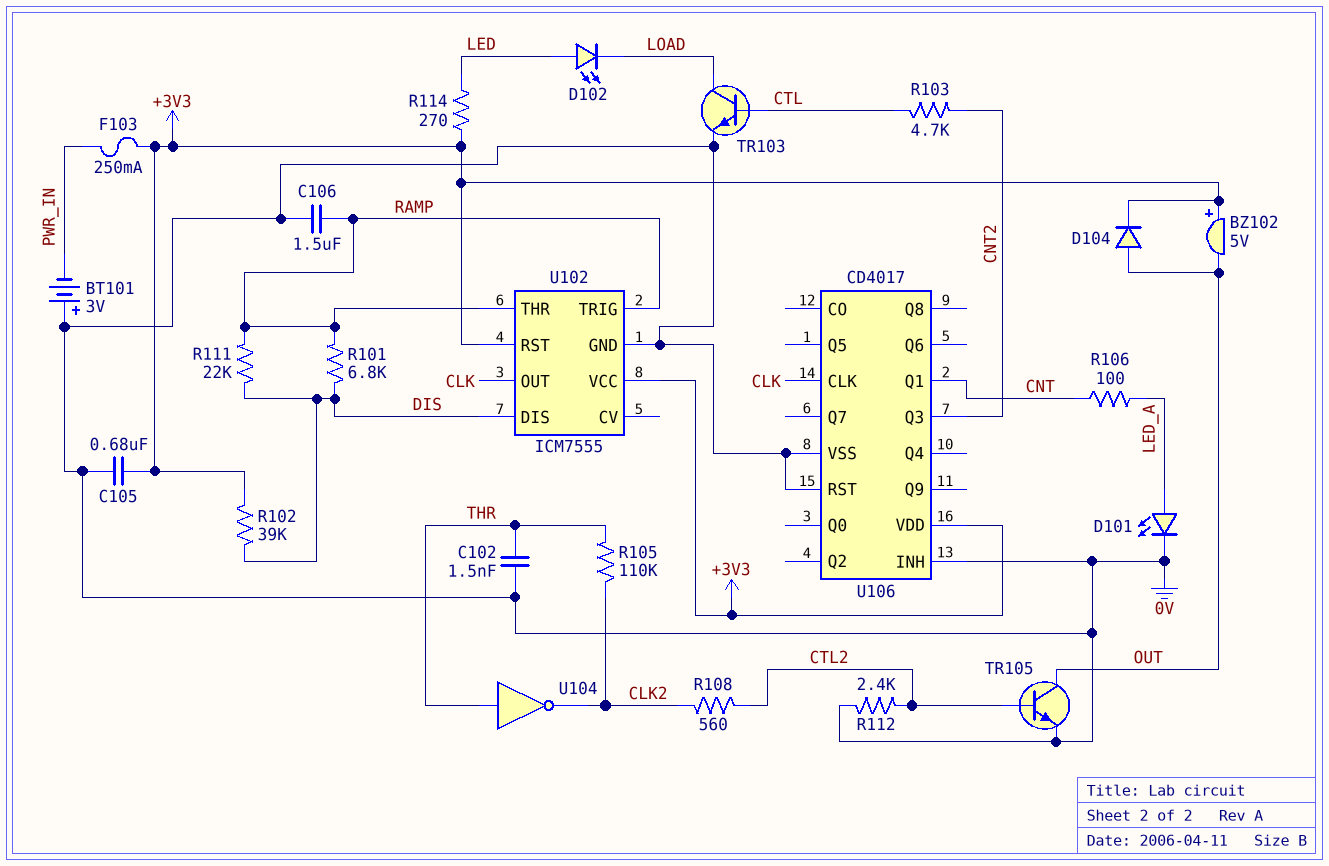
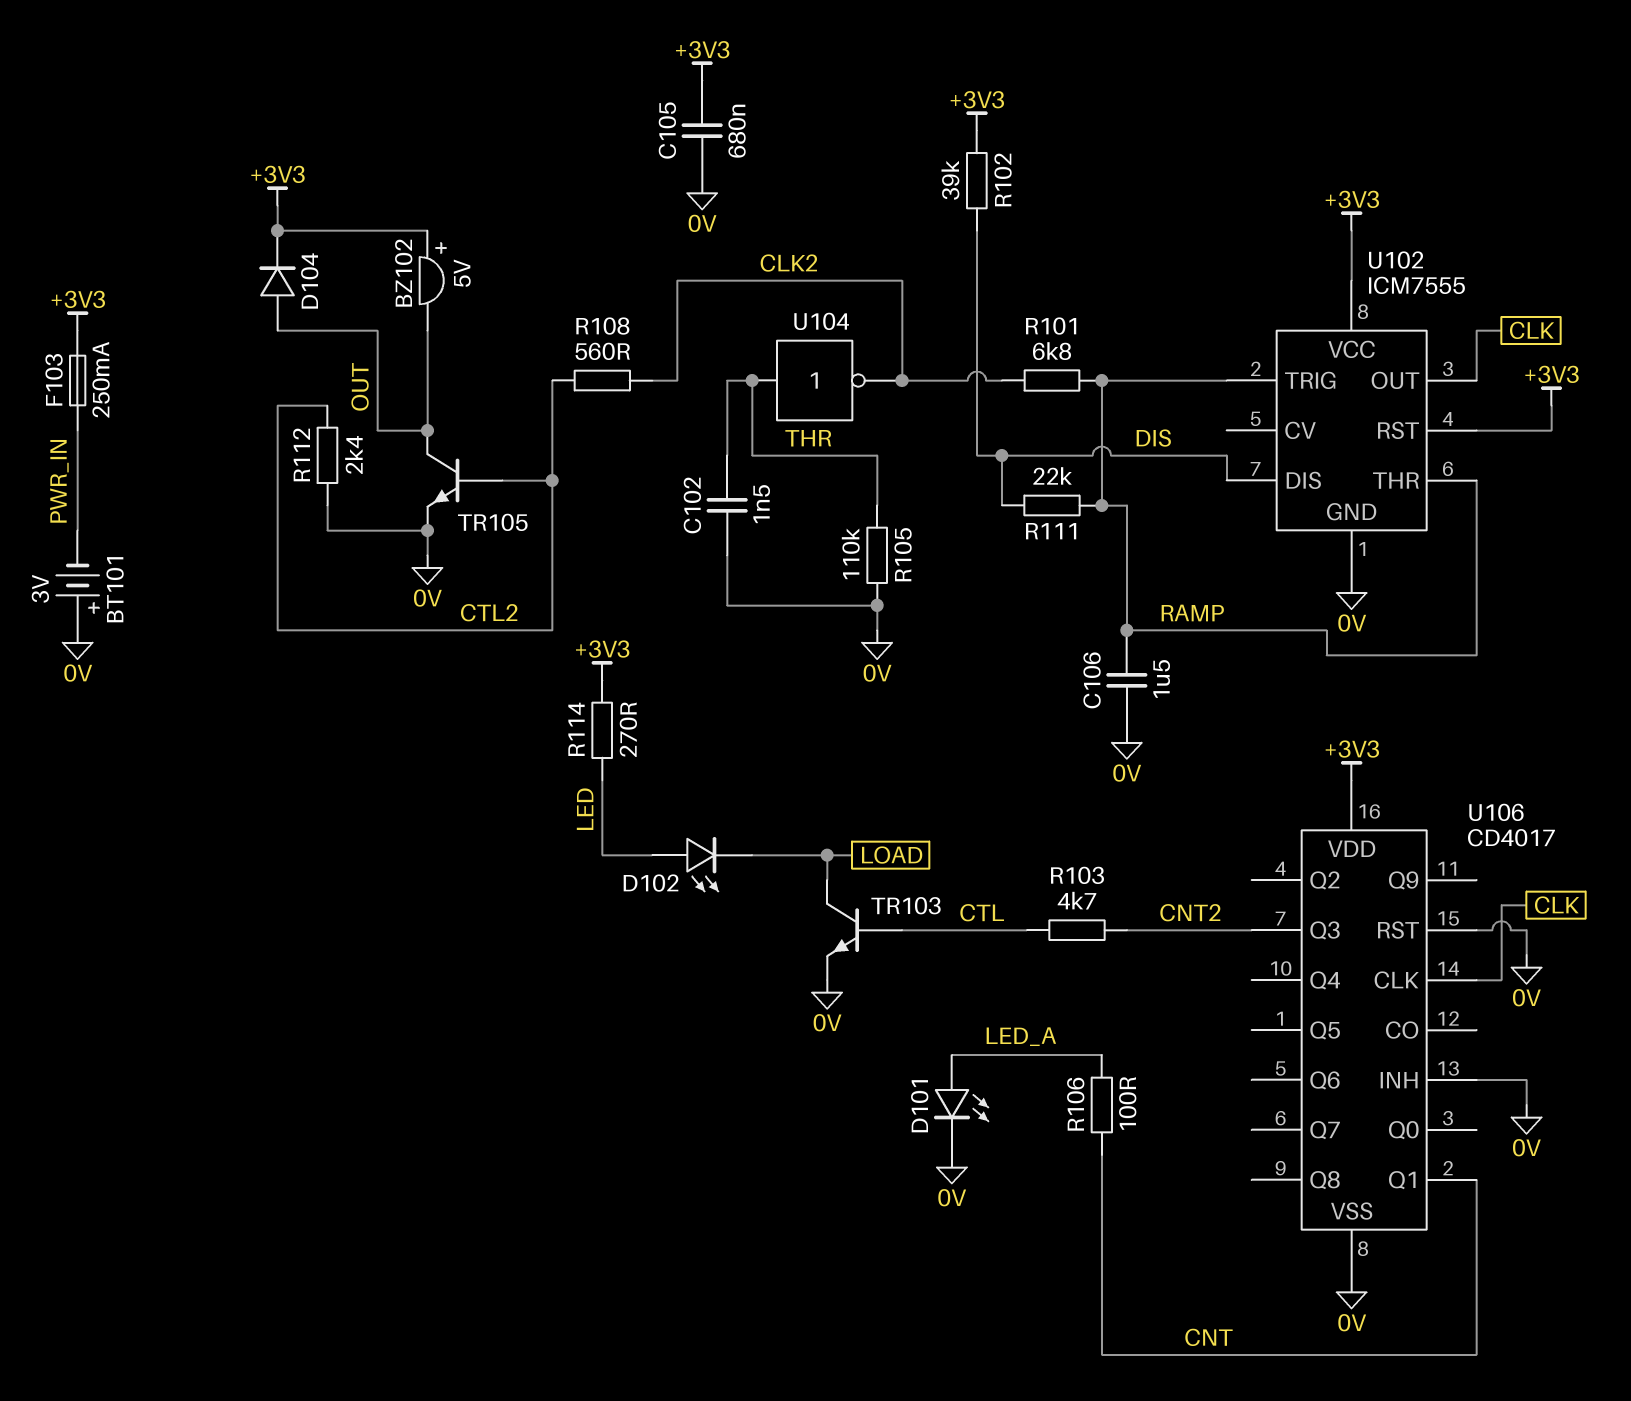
R101: 6.8k (DIS, RAMP) -> 6.8k (CLK2, RAMP)
R105: 110k (CLK2, THR) -> 110k (0V, THR)

